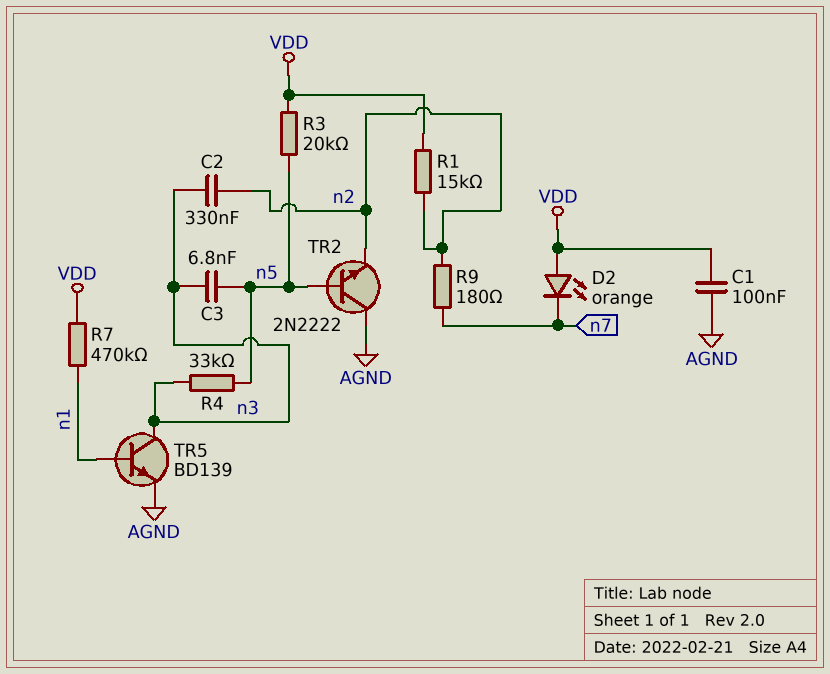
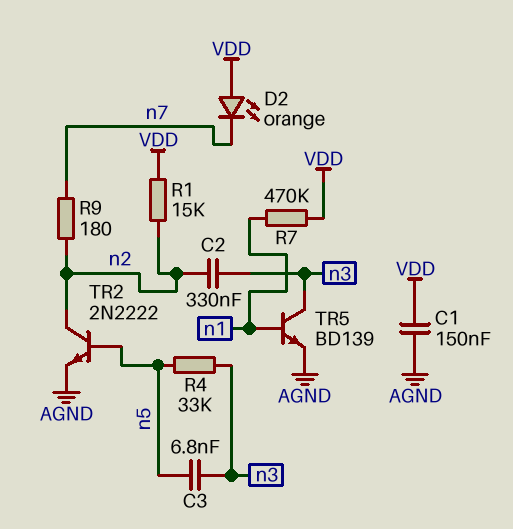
C1: 100nF (AGND, VDD) -> 150nF (AGND, VDD)
R3: 20k (VDD, n5) -> none
TR2: NPN 2N2222 (B n5, C AGND, E n2) -> NPN 2N2222 (B n5, C n2, E AGND)

